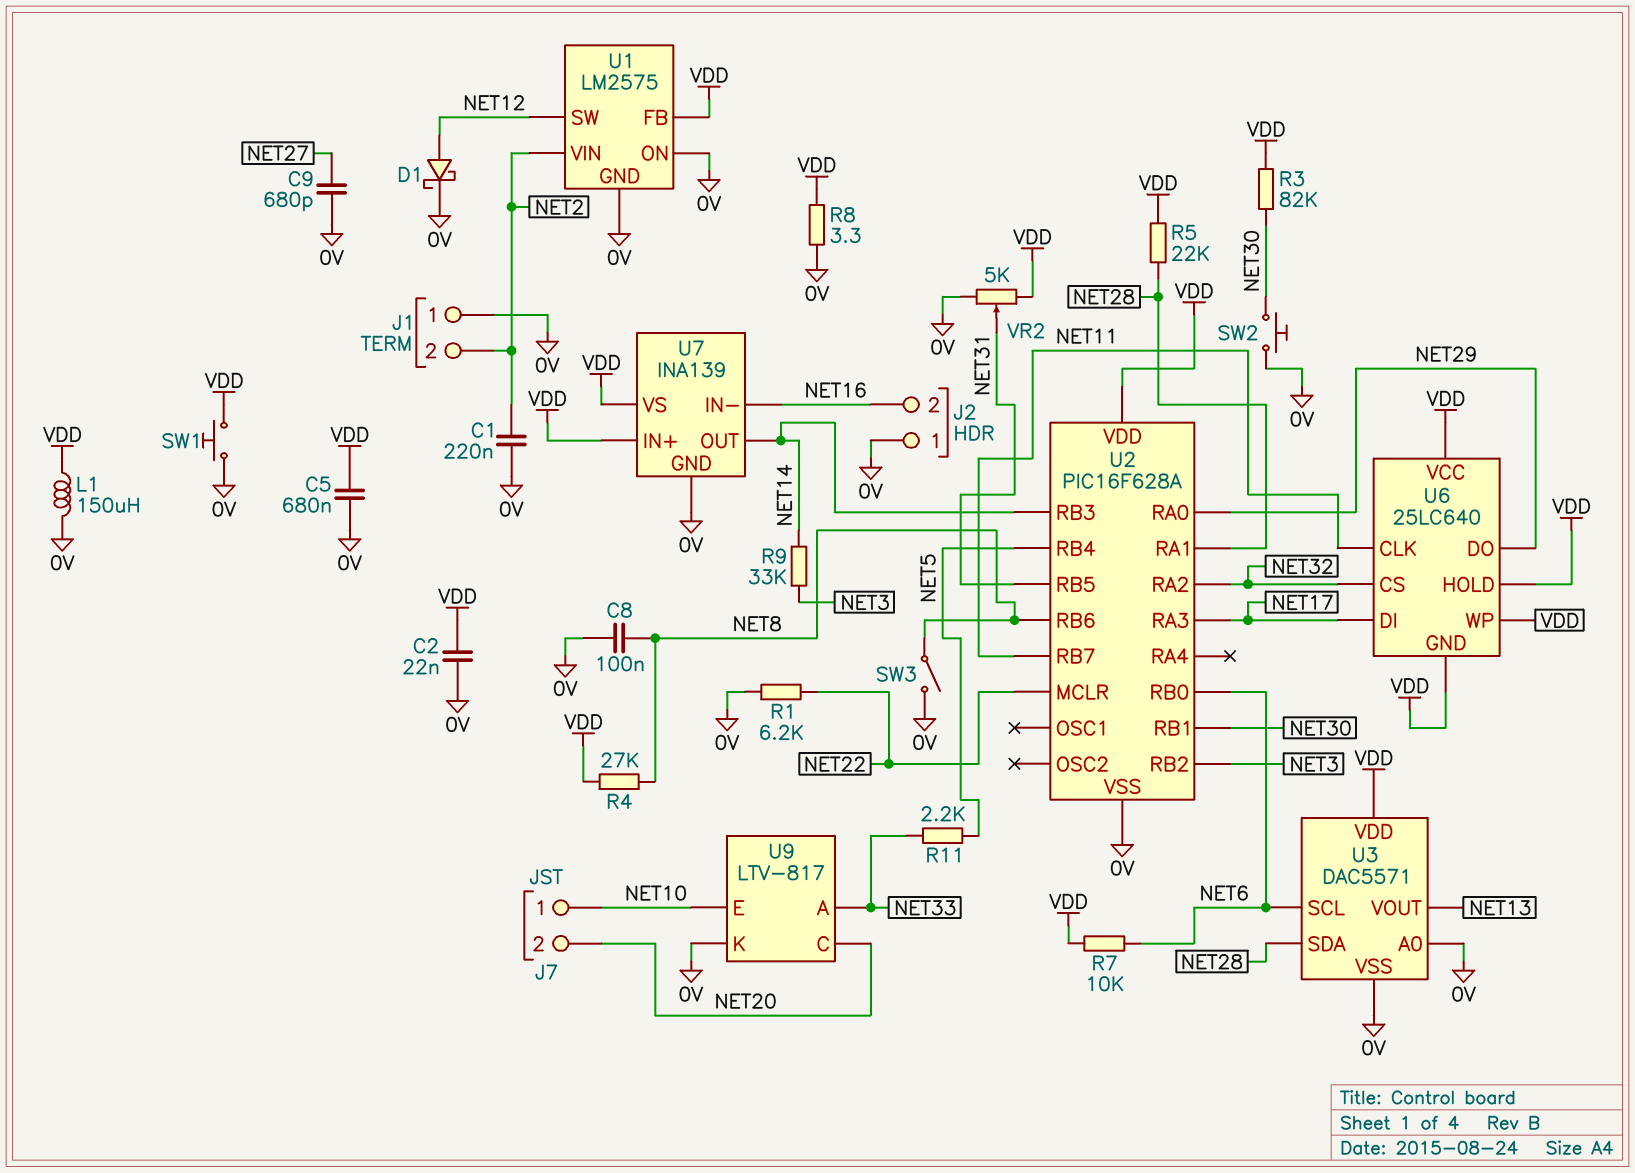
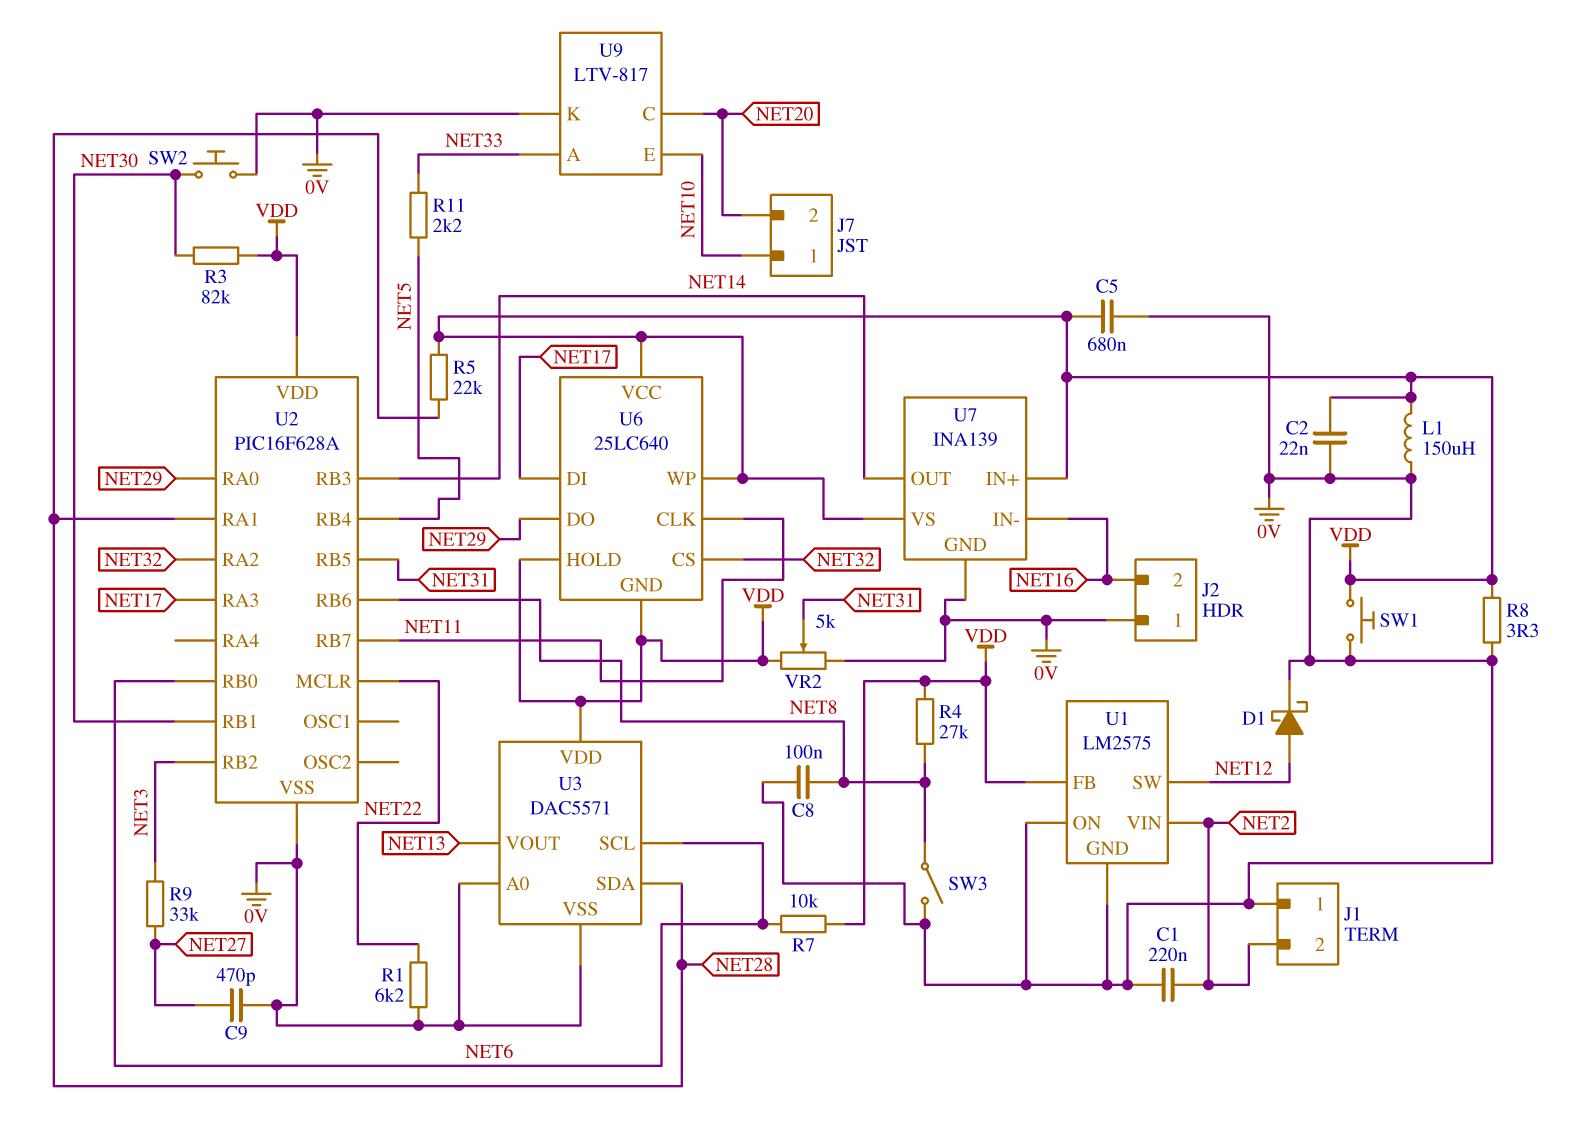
C9: 680pF (0V, NET27) -> 470pF (0V, NET27)
R9: 33k (NET3, NET14) -> 33k (NET3, NET27)

